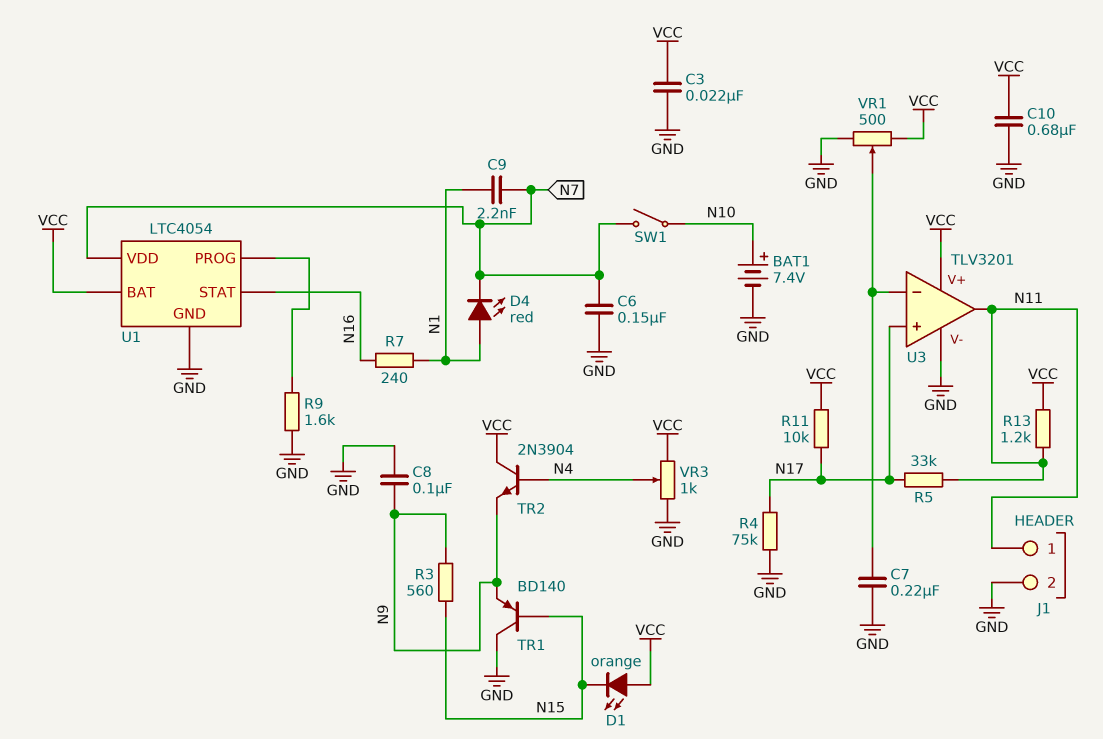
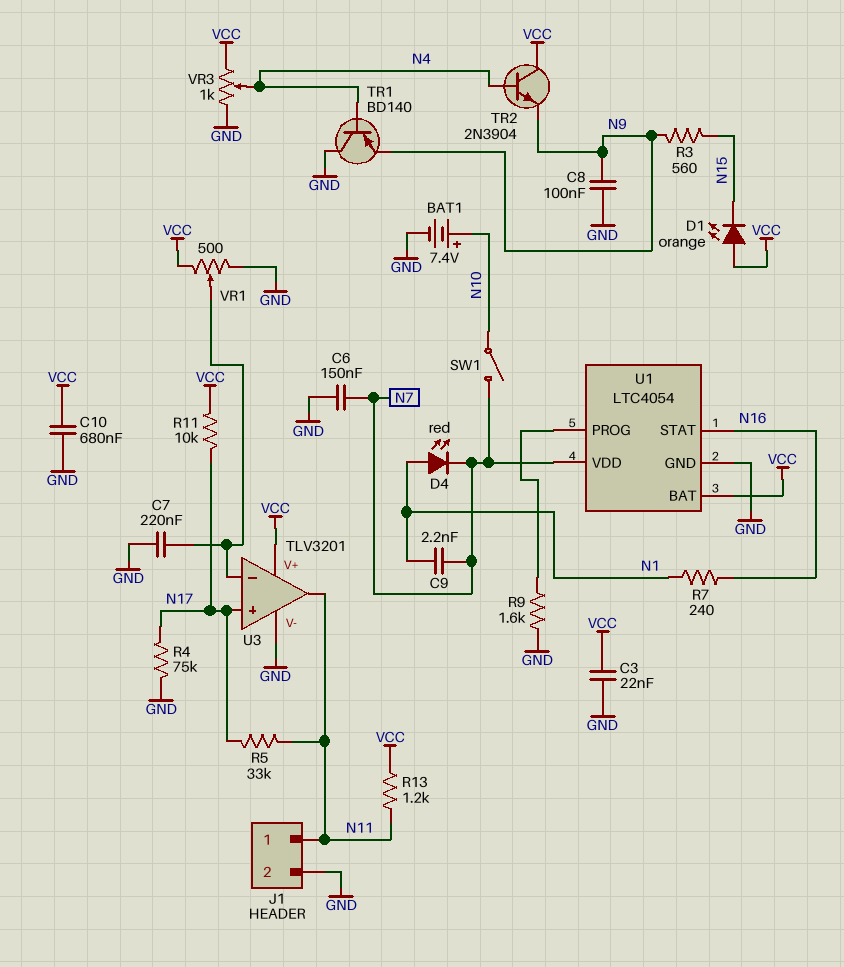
TR1: PNP BD140 (B N15, C GND, E N9) -> PNP BD140 (B N4, C GND, E N9)

